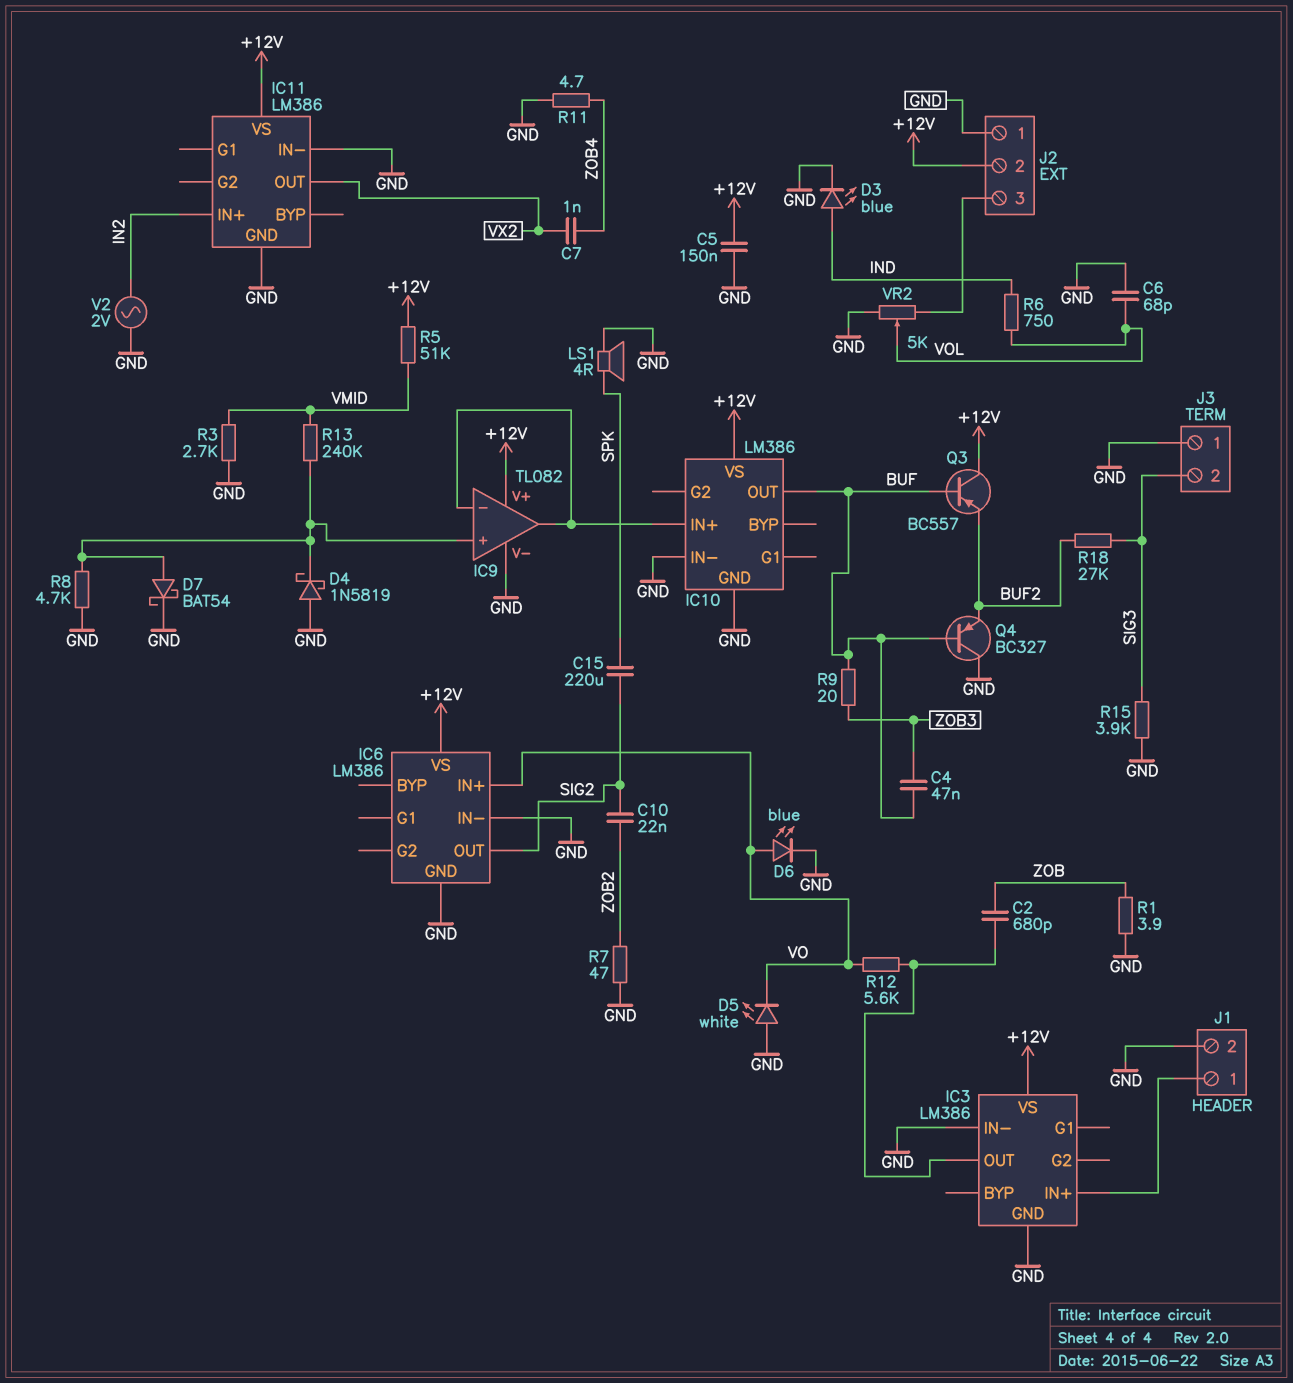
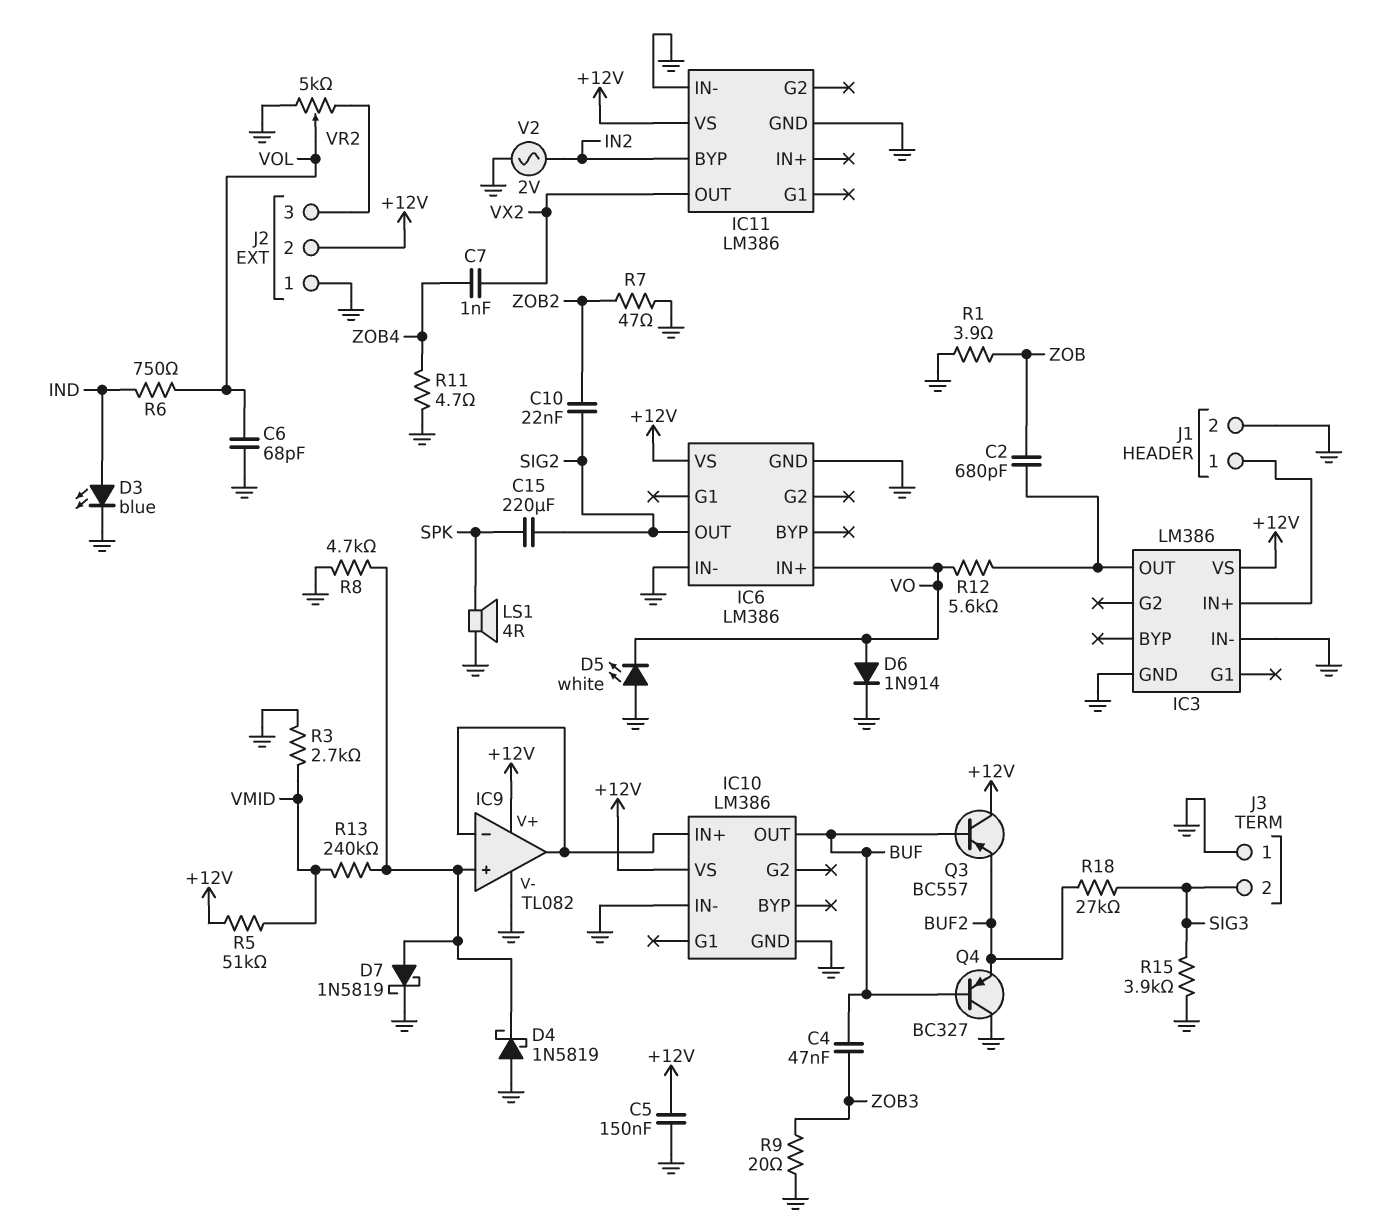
D6: LED blue (A VO, K GND) -> diode 1N914 (A VO, K GND)
D7: schottky BAT54 (A IC9/in+, K GND) -> schottky 1N5819 (A IC9/in+, K GND)
IC11 pin BYP: none -> IN2
IC11 pin IN+: IN2 -> none
R9: 20 (BUF, ZOB3) -> 20 (GND, ZOB3)

